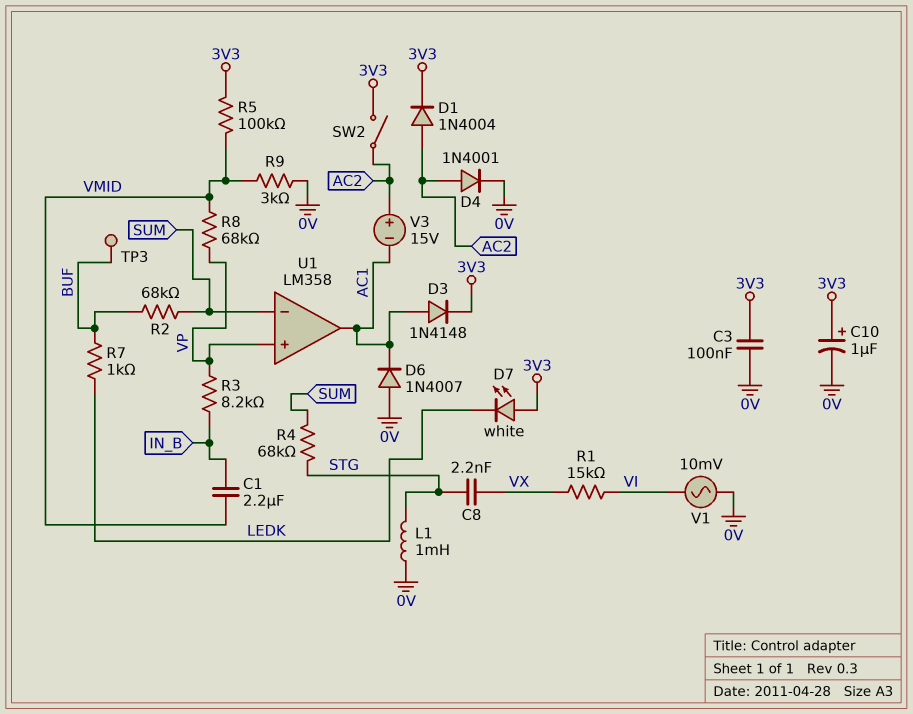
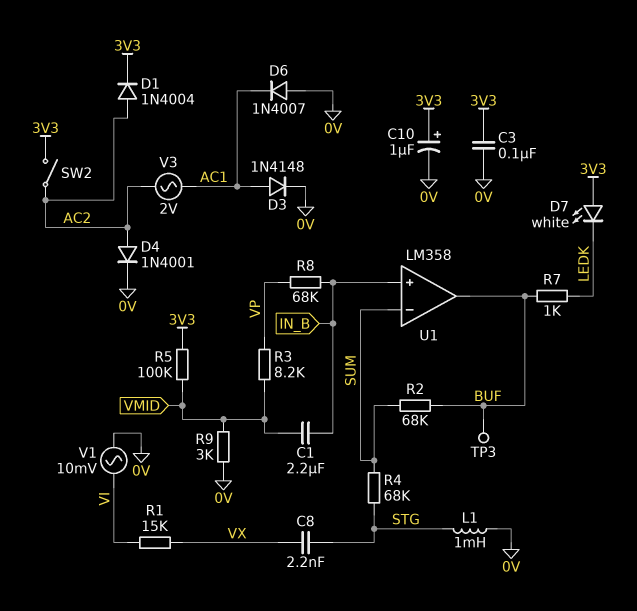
D3: diode 1N4148 (A AC1, K 3V3) -> diode 1N4148 (A AC1, K 0V)
R3: 8.2k (IN_B, VP) -> 8.2k (VMID, VP)
R8: 68k (VMID, VP) -> 68k (IN_B, VP)
U1 pin in+: VP -> IN_B
U1 pin out: AC1 -> BUF
V3: 15V (plus AC2, minus AC1) -> AC 2V (AC1, AC2)

